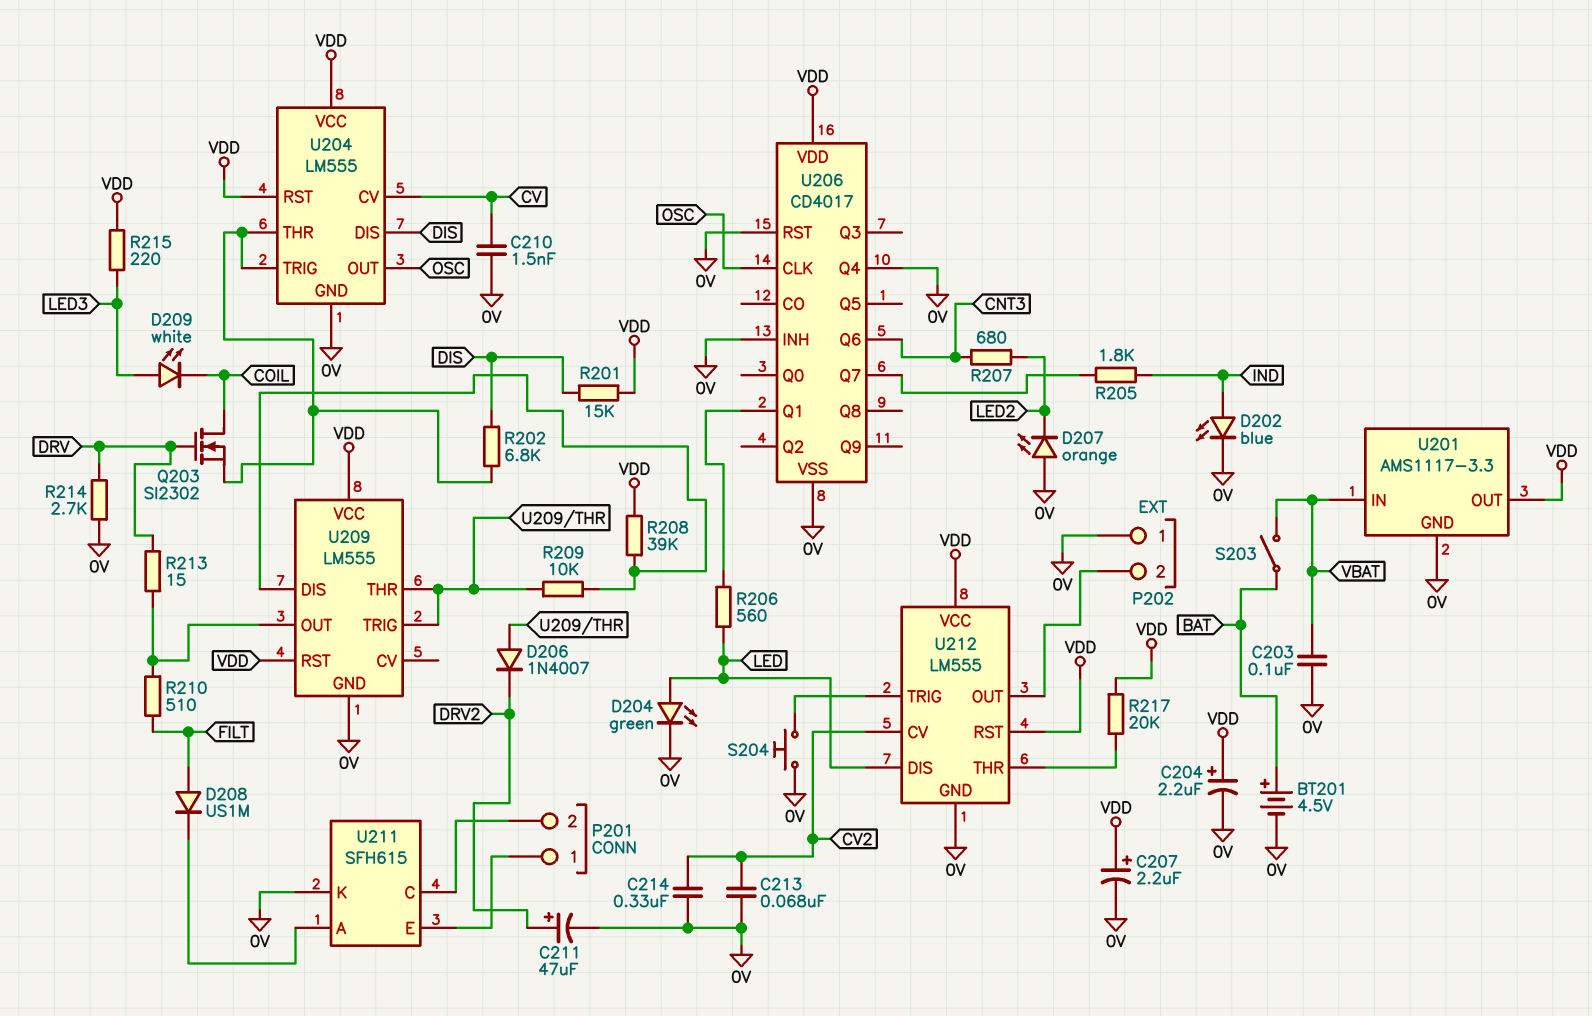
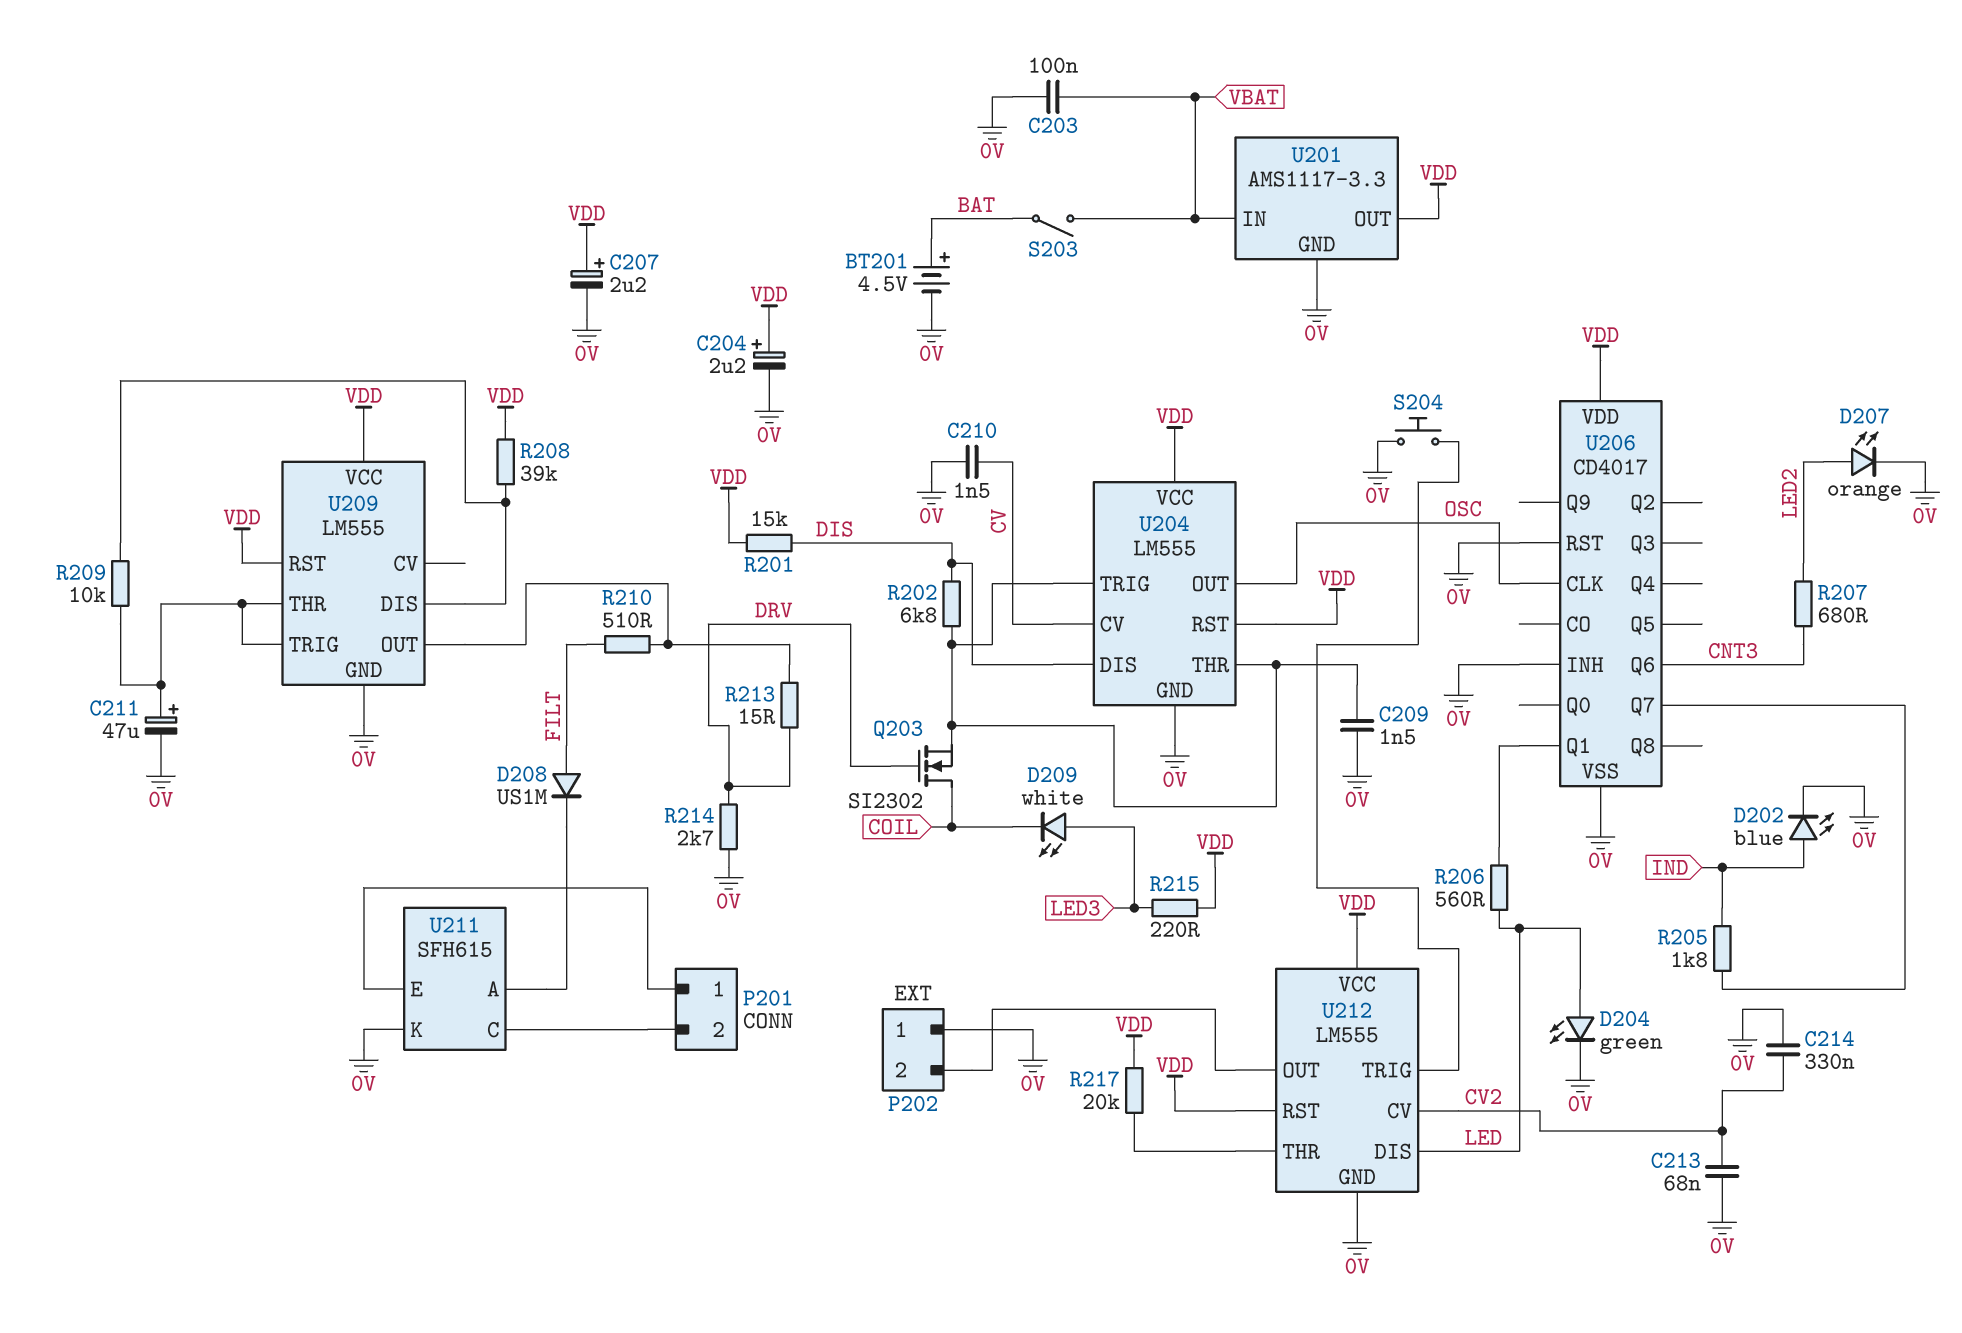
C209: none -> 1.5nF (0V, U204/THR)
C211: 47uF (plus DRV2, minus 0V) -> 47uF (plus U209/THR, minus 0V)
D206: diode 1N4007 (A U209/THR, K DRV2) -> none
D207: LED orange (A 0V, K LED2) -> LED orange (A LED2, K 0V)
U206 pin Q4: 0V -> none

